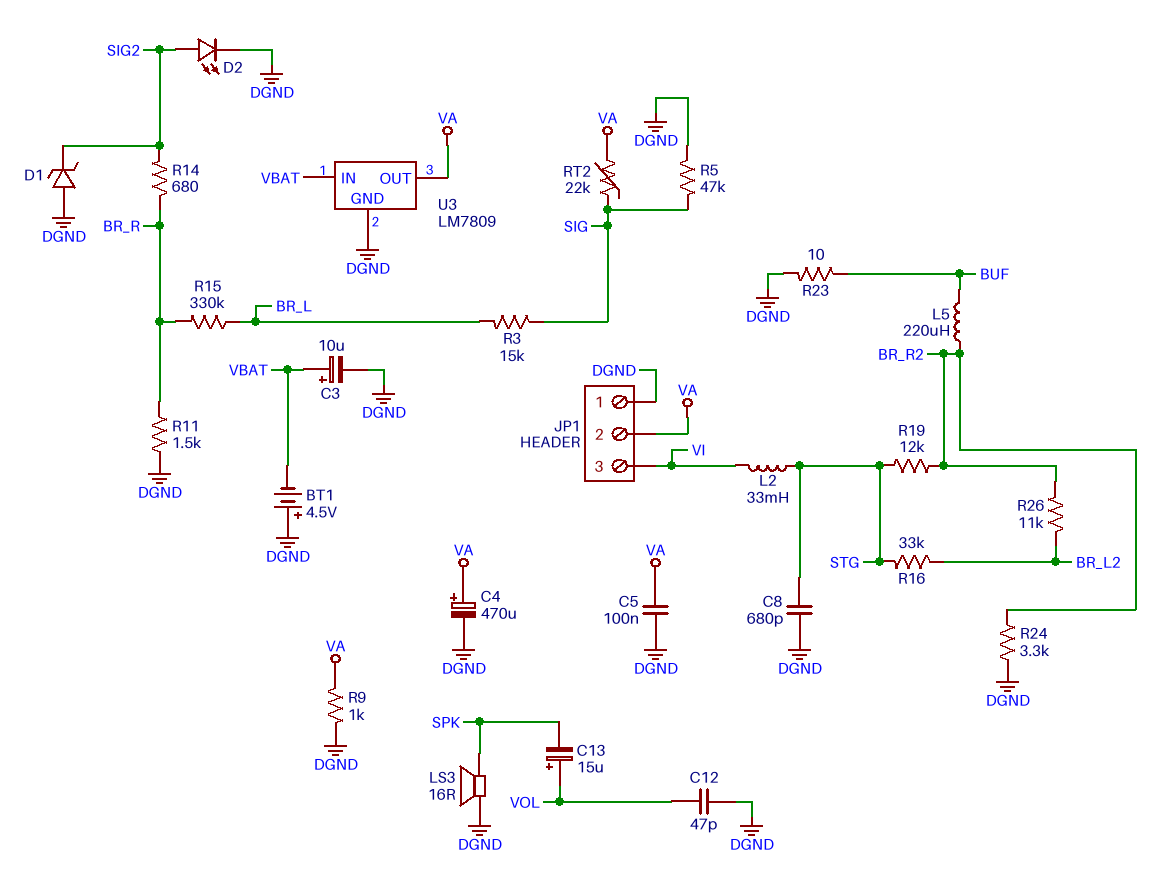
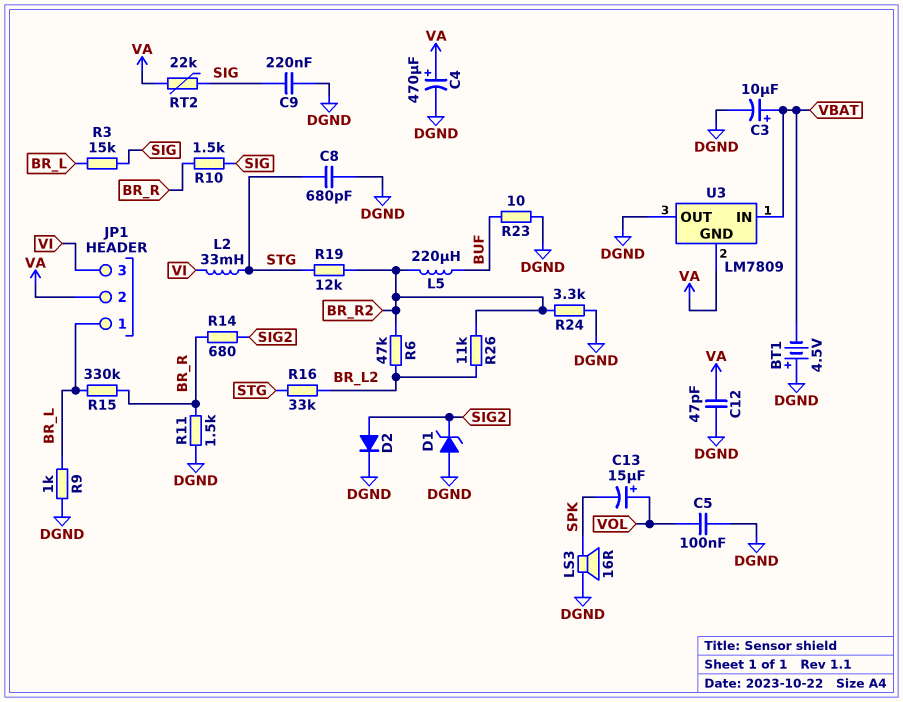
C5: 100nF (DGND, VA) -> 100nF (DGND, VOL)
C9: none -> 220nF (DGND, SIG)
C12: 47pF (DGND, VOL) -> 47pF (DGND, VA)
D2: LED (A SIG2, K DGND) -> diode (A SIG2, K DGND)
JP1 pin 1: DGND -> BR_L
R5: 47k (DGND, SIG) -> none
R6: none -> 47k (BR_L2, BR_R2)
R9: 1k (DGND, VA) -> 1k (BR_L, DGND)
R10: none -> 1.5k (BR_R, SIG)
U3 pin GND: DGND -> VA
U3 pin OUT: VA -> DGND

